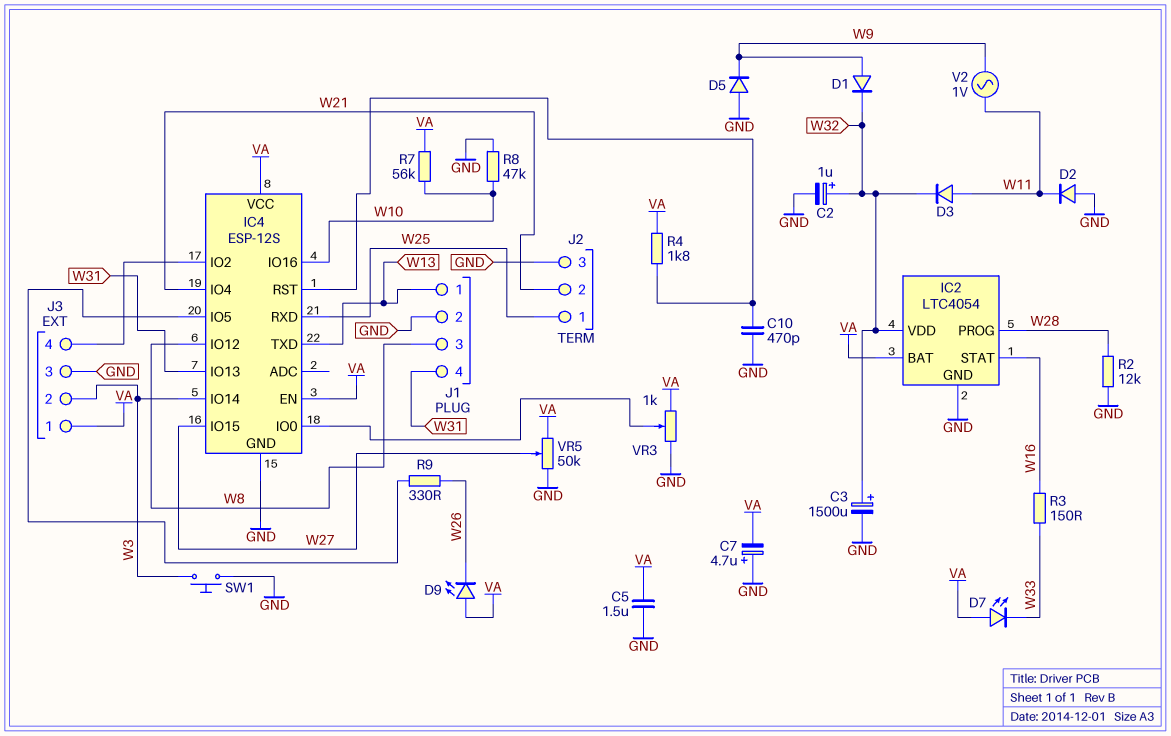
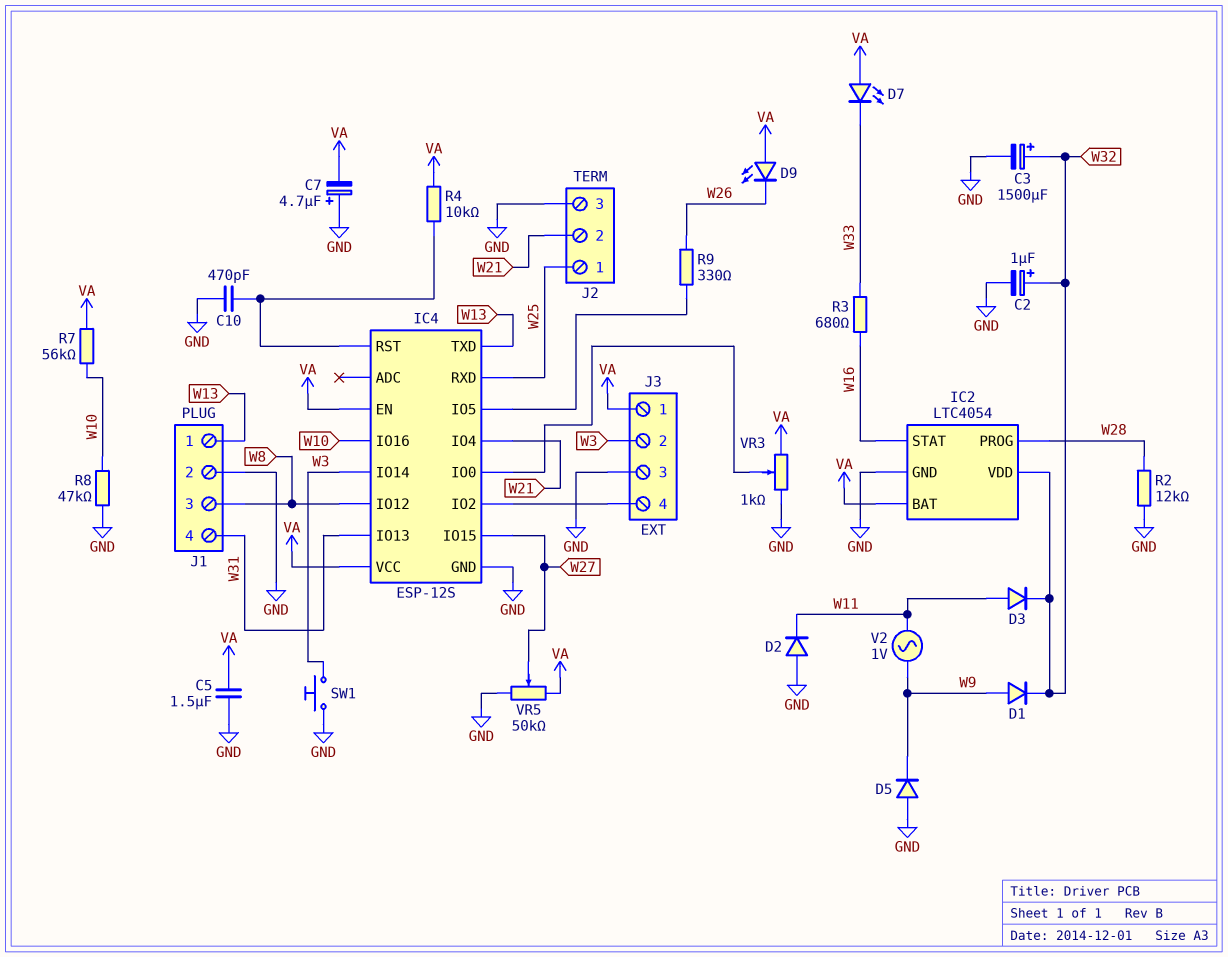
R3: 150 (W16, W33) -> 680 (W16, W33)
R4: 1.8k (IC4/RST, VA) -> 10k (IC4/RST, VA)

